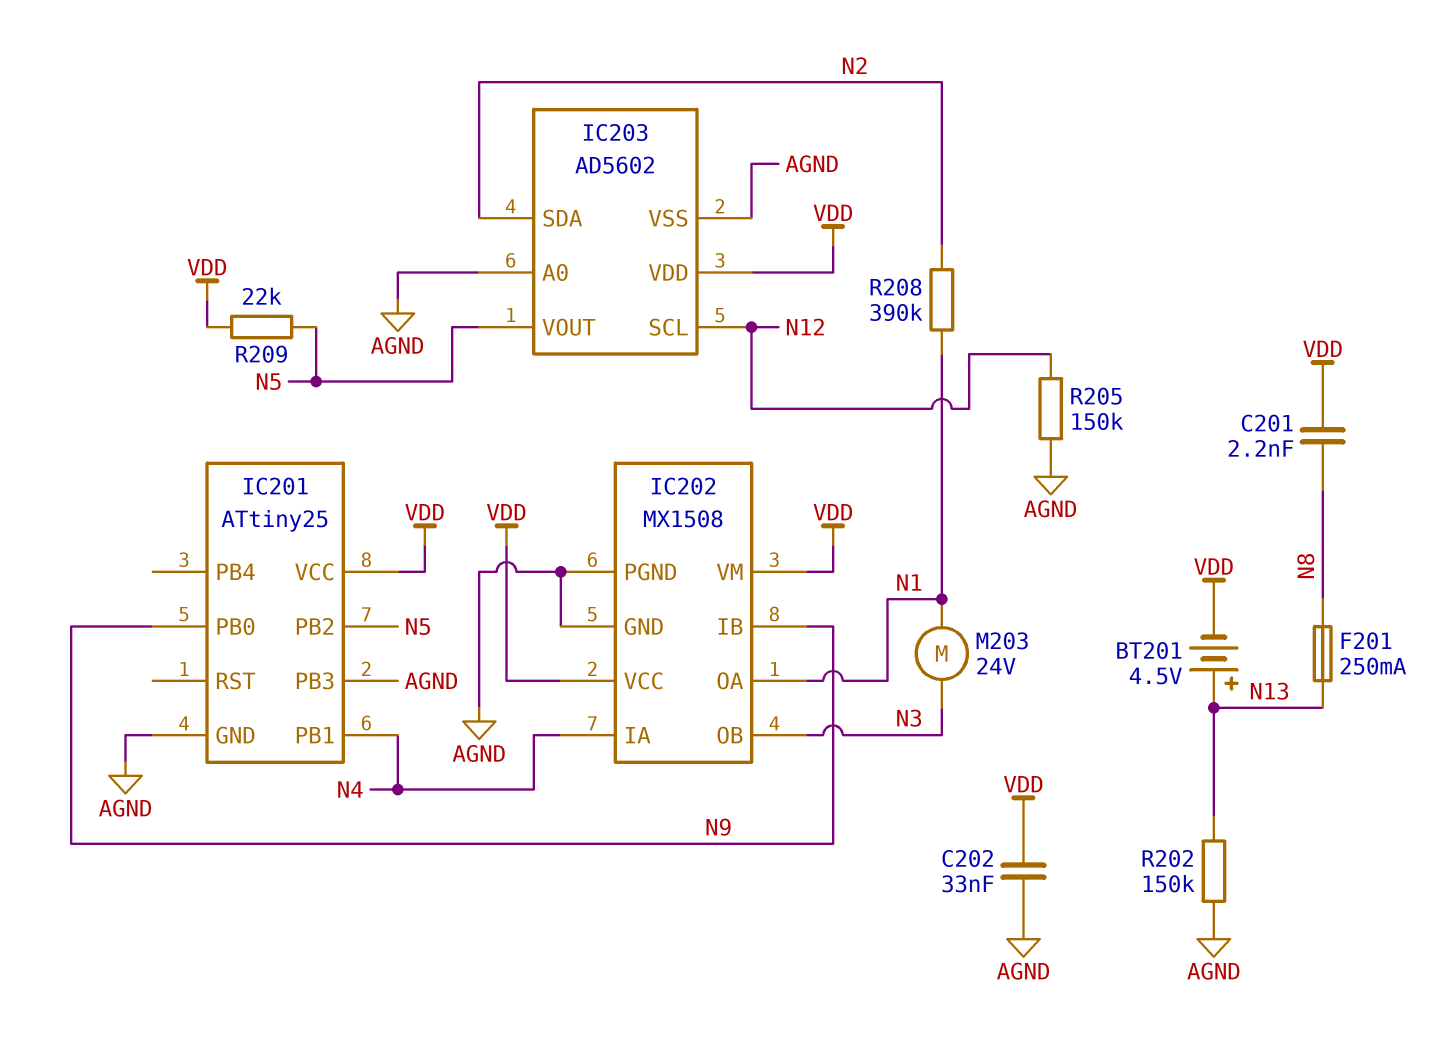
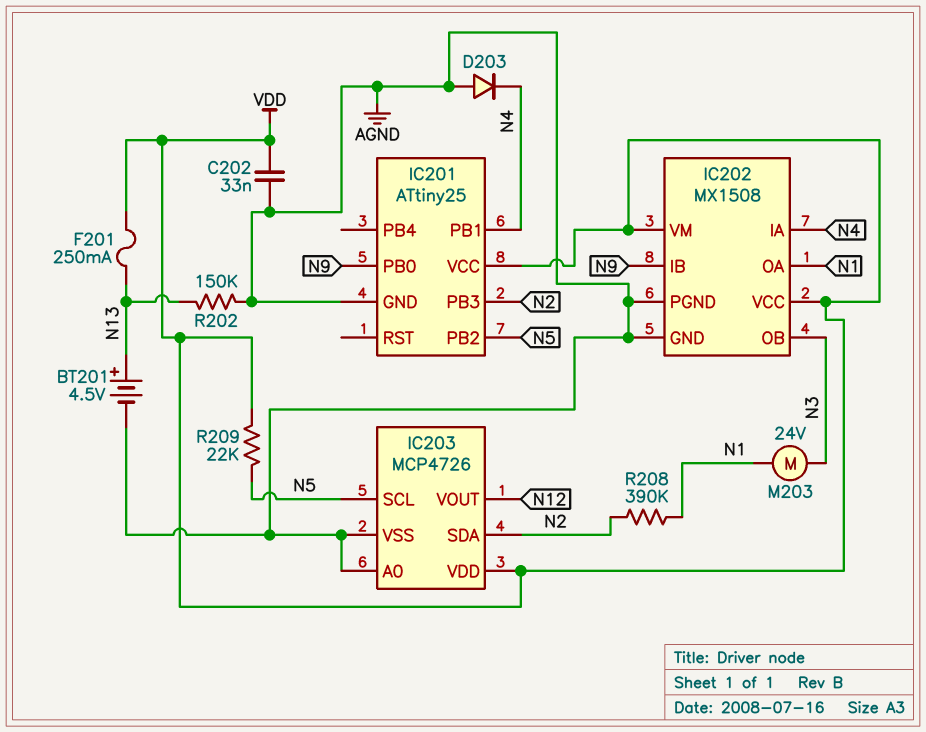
BT201: 4.5V (plus N13, minus VDD) -> 4.5V (plus N13, minus AGND)
C201: 2.2nF (N8, VDD) -> none
D203: none -> diode (A AGND, K N4)
F201: 250mA (N8, N13) -> 250mA (N13, VDD)
IC201 pin PB3: AGND -> N2
IC203: AD5602 -> MCP4726
IC203 pin SCL: N12 -> N5
IC203 pin VOUT: N5 -> N12
R205: 150k (AGND, N12) -> none

